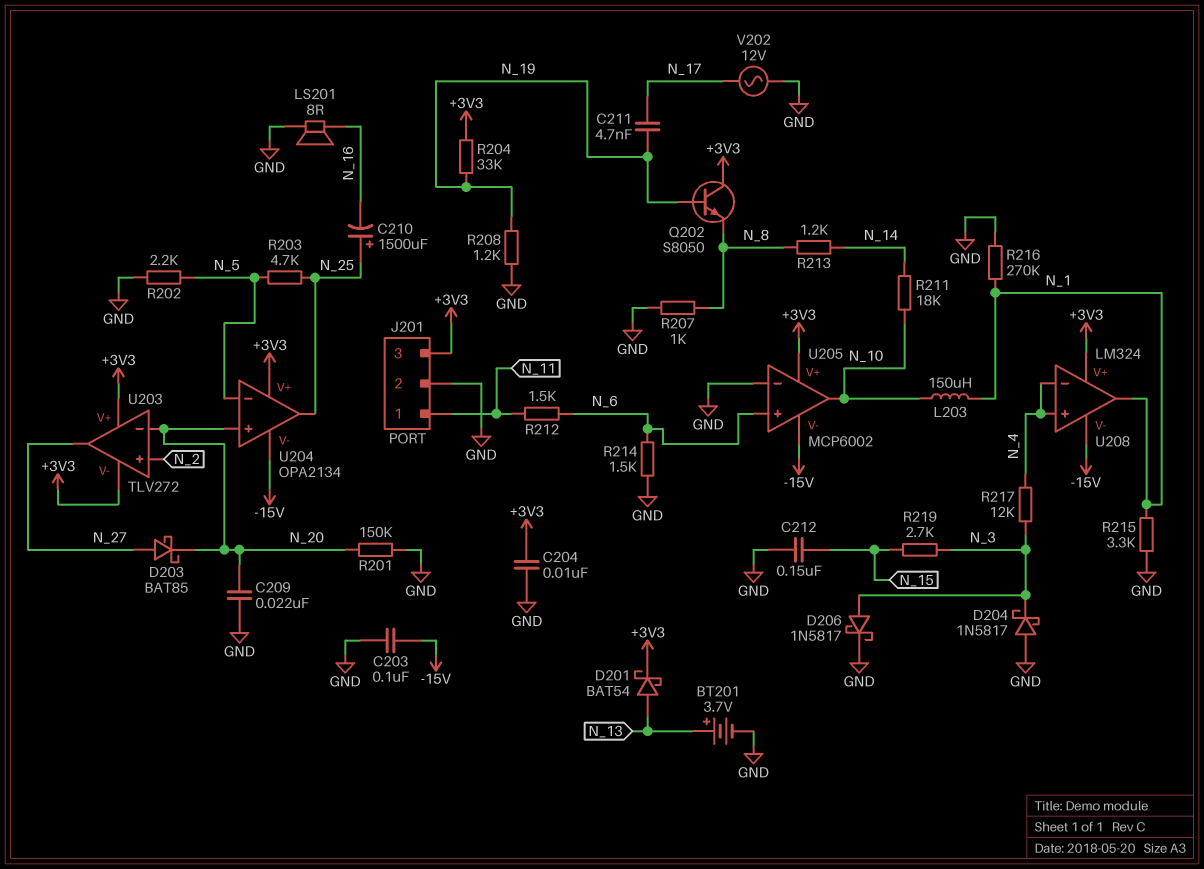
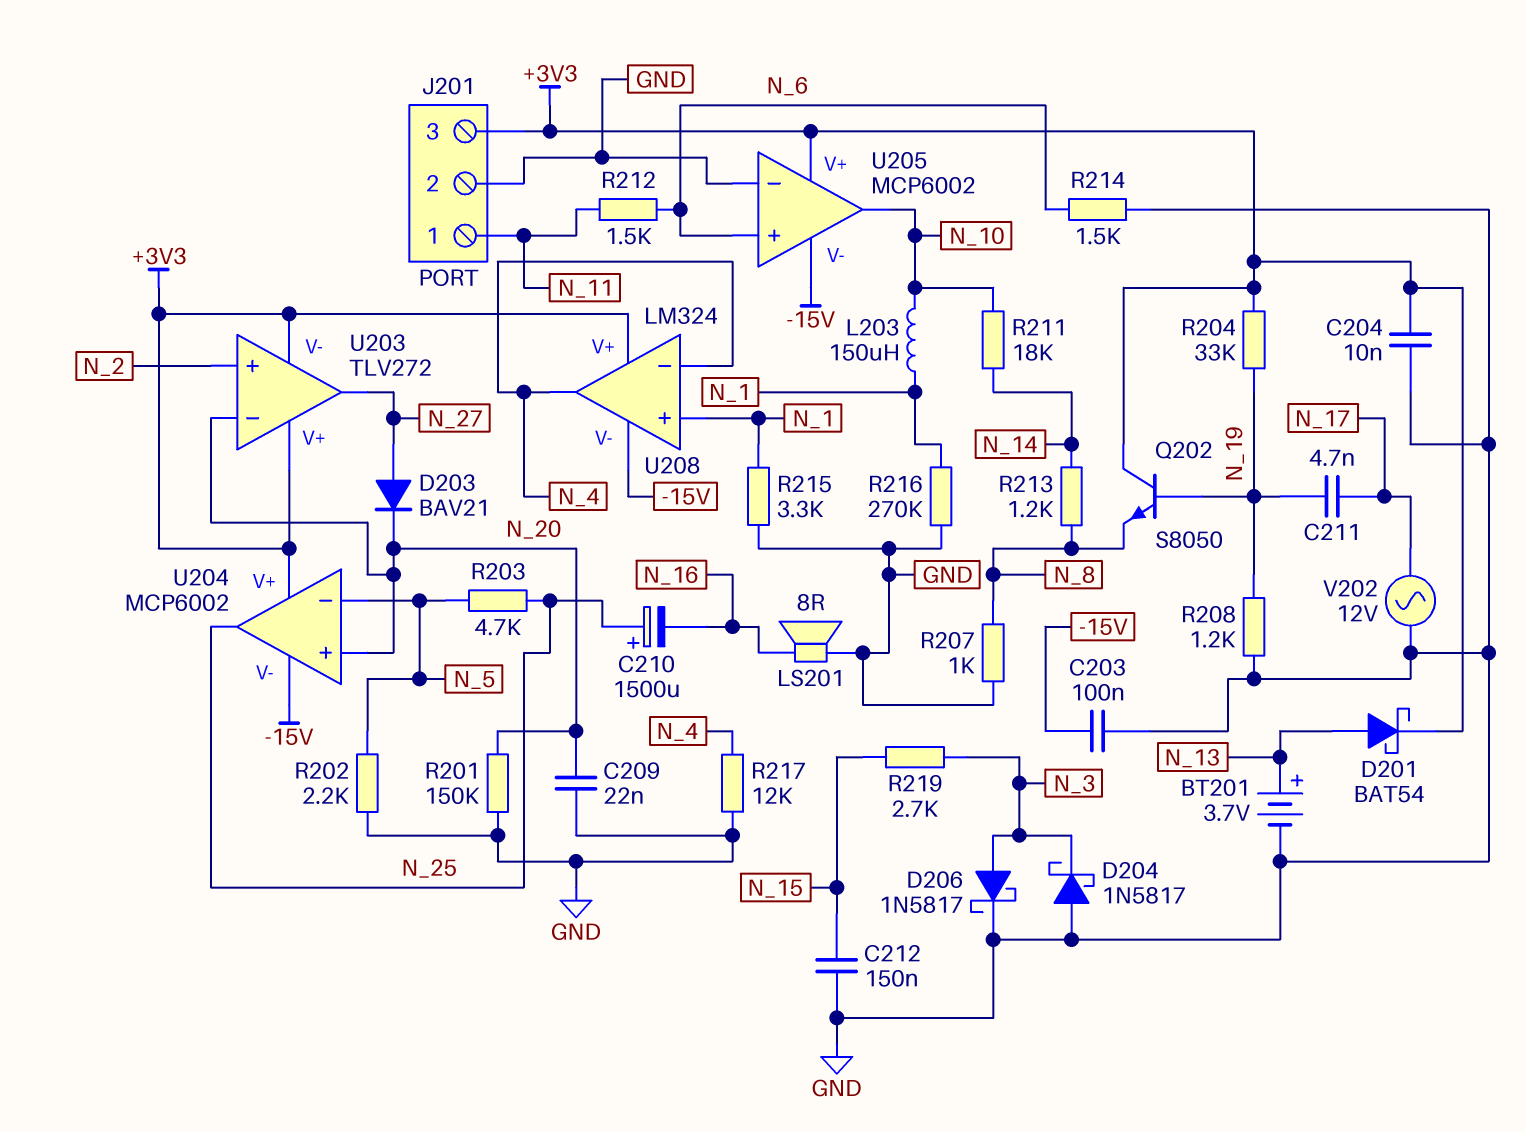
D203: schottky BAT85 (A N_27, K N_20) -> diode BAV21 (A N_27, K N_20)
R217: 12k (N_3, N_4) -> 12k (GND, N_4)
U204: OPA2134 -> MCP6002
U208 pin in+: N_4 -> N_1
U208 pin out: N_1 -> N_4

